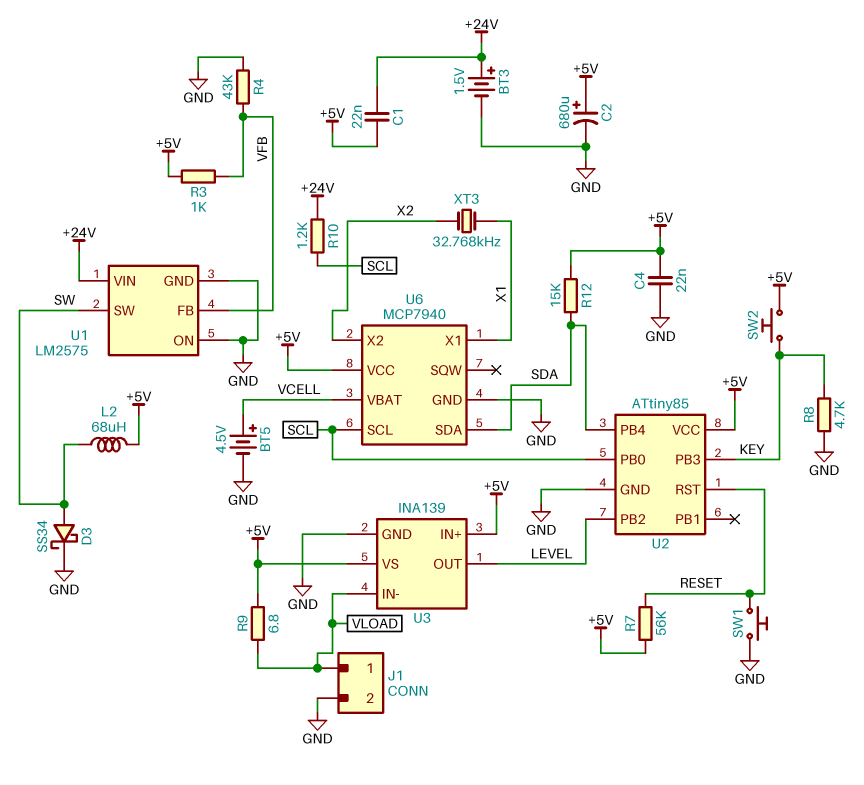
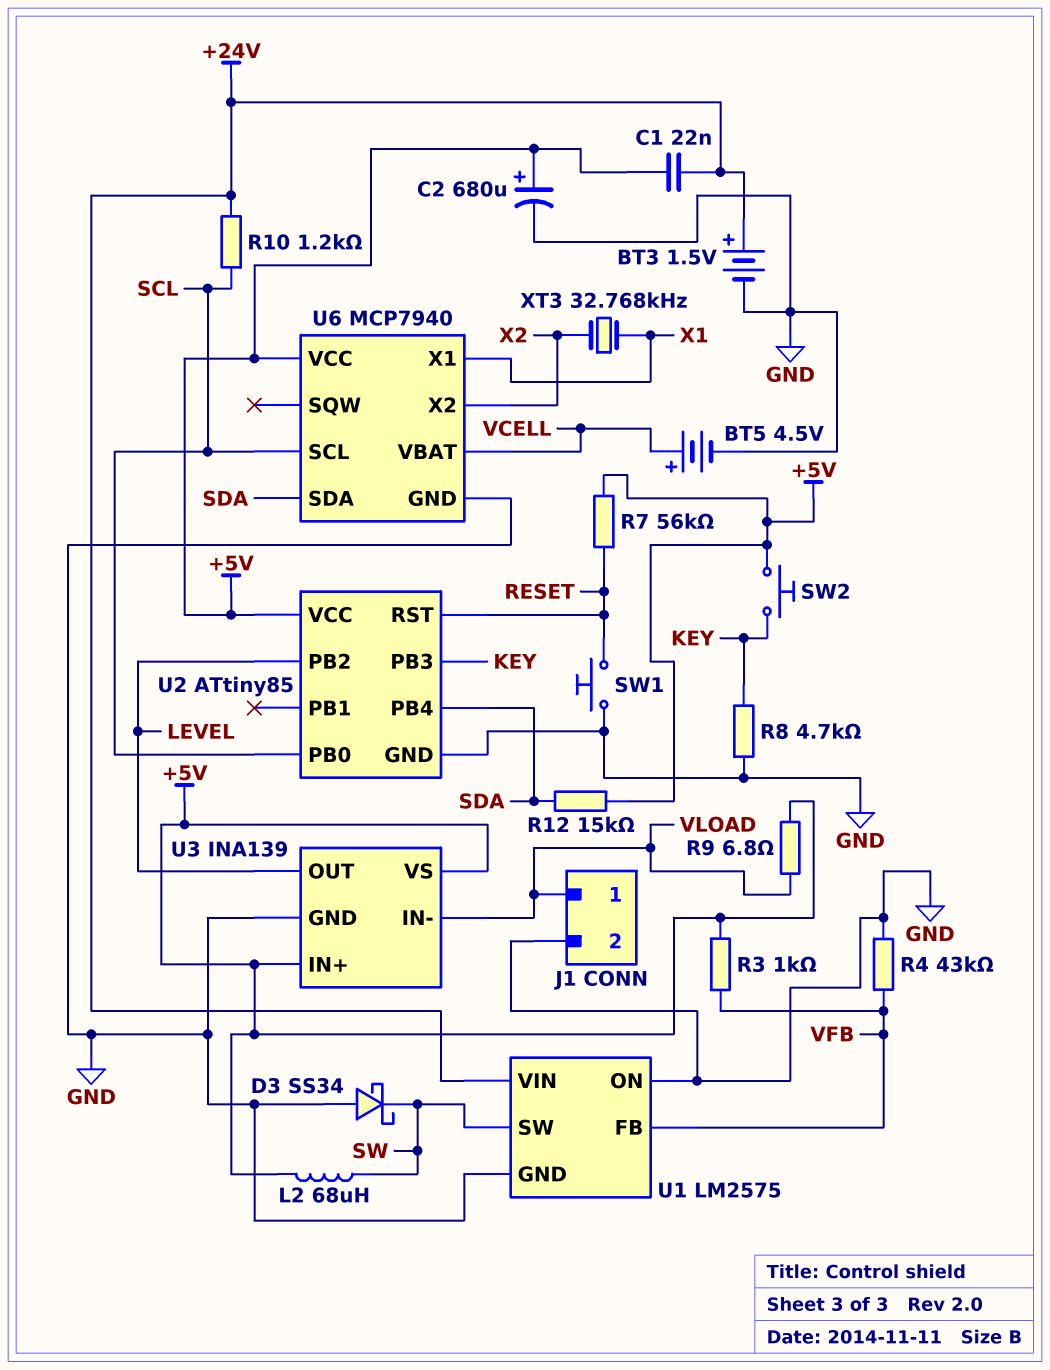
C4: 22nF (+5V, GND) -> none
D3: schottky SS34 (A SW, K GND) -> schottky SS34 (A GND, K SW)

